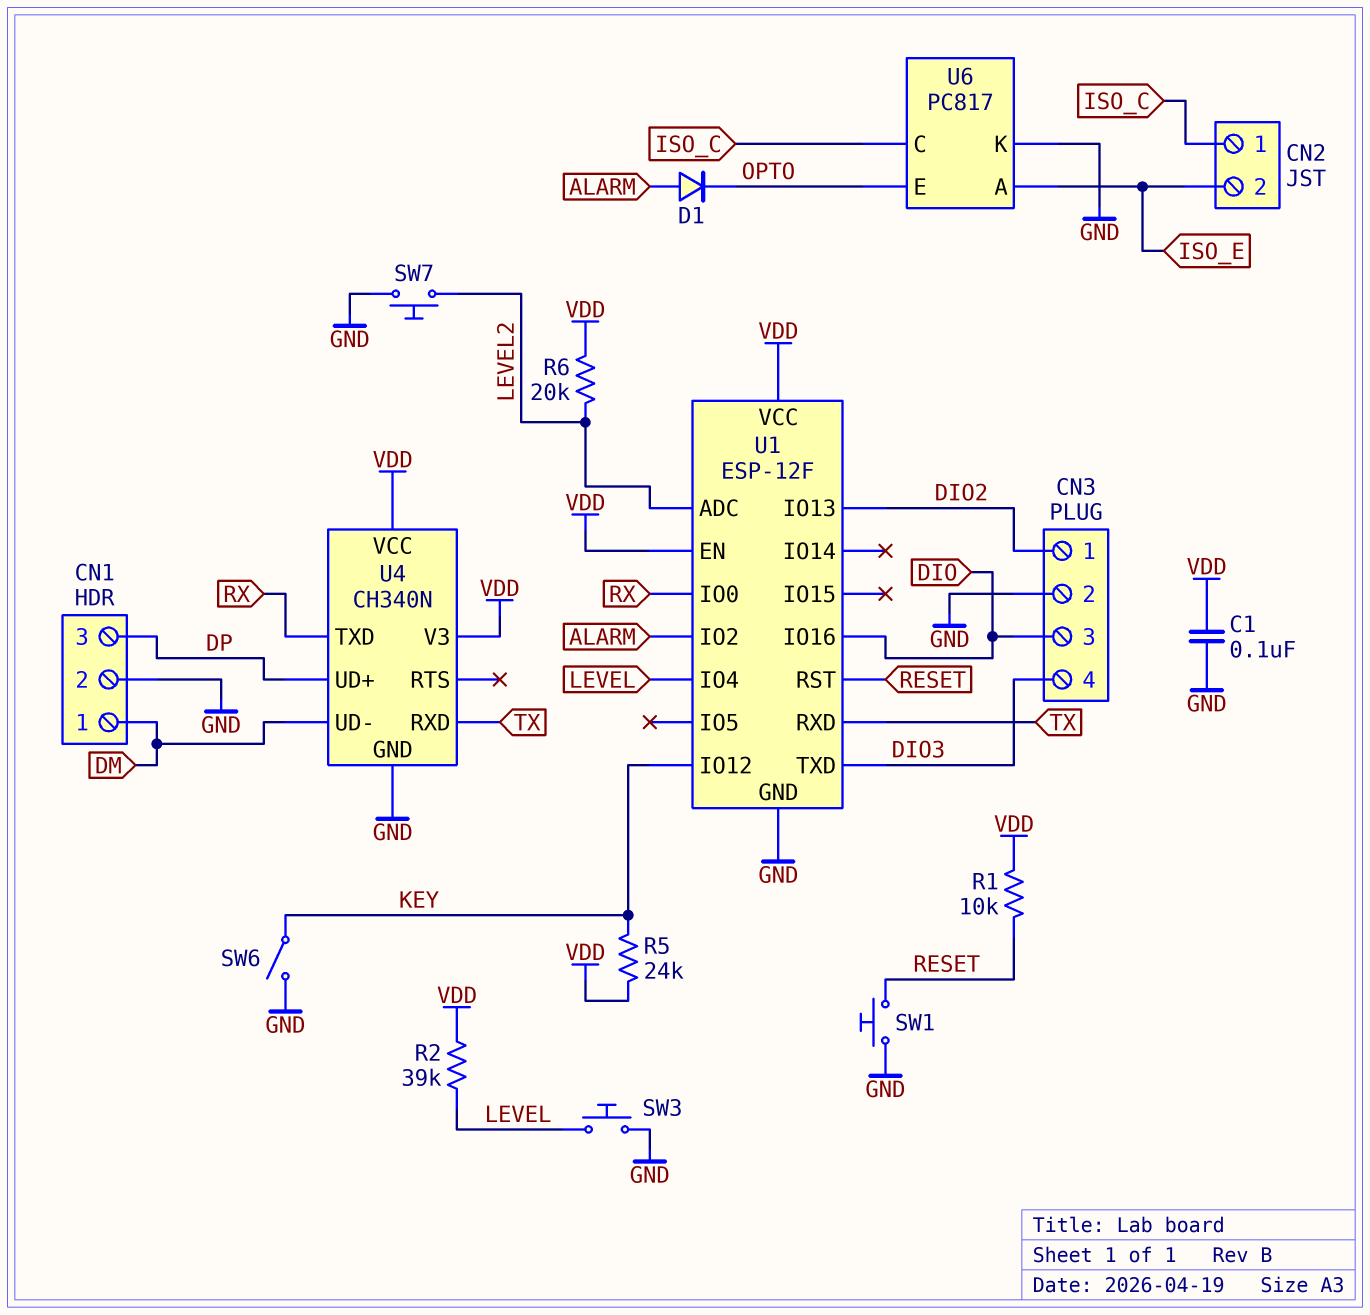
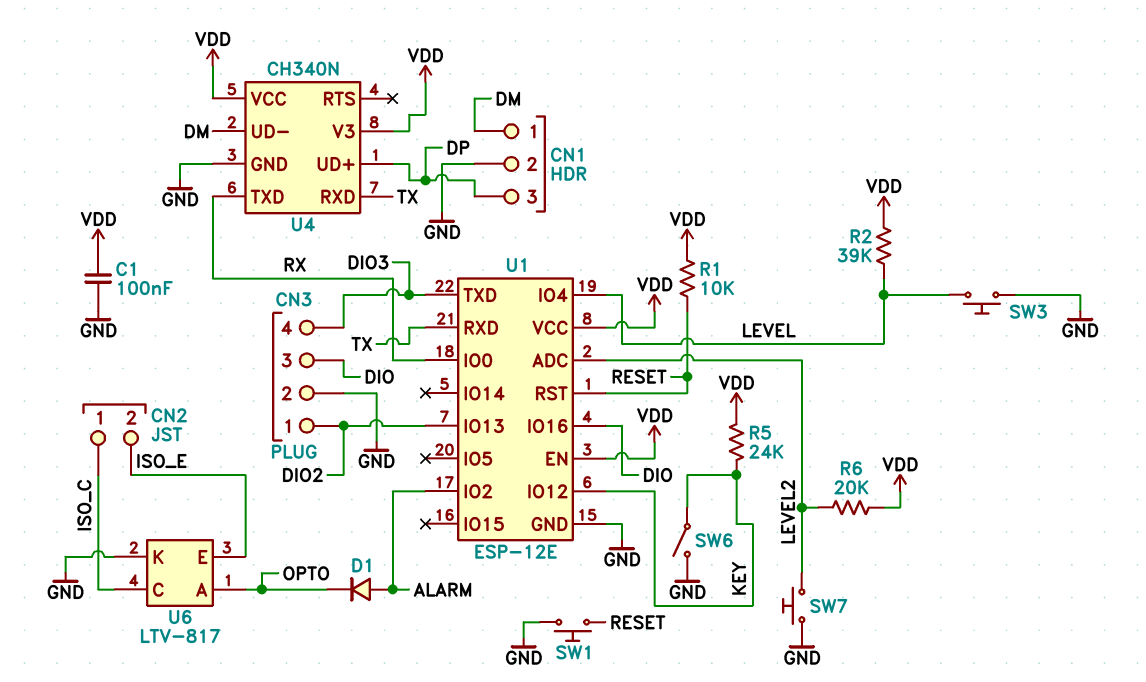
U1: ESP-12F -> ESP-12E
U6: PC817 -> LTV-817
U6 pin A: ISO_E -> OPTO
U6 pin E: OPTO -> ISO_E

